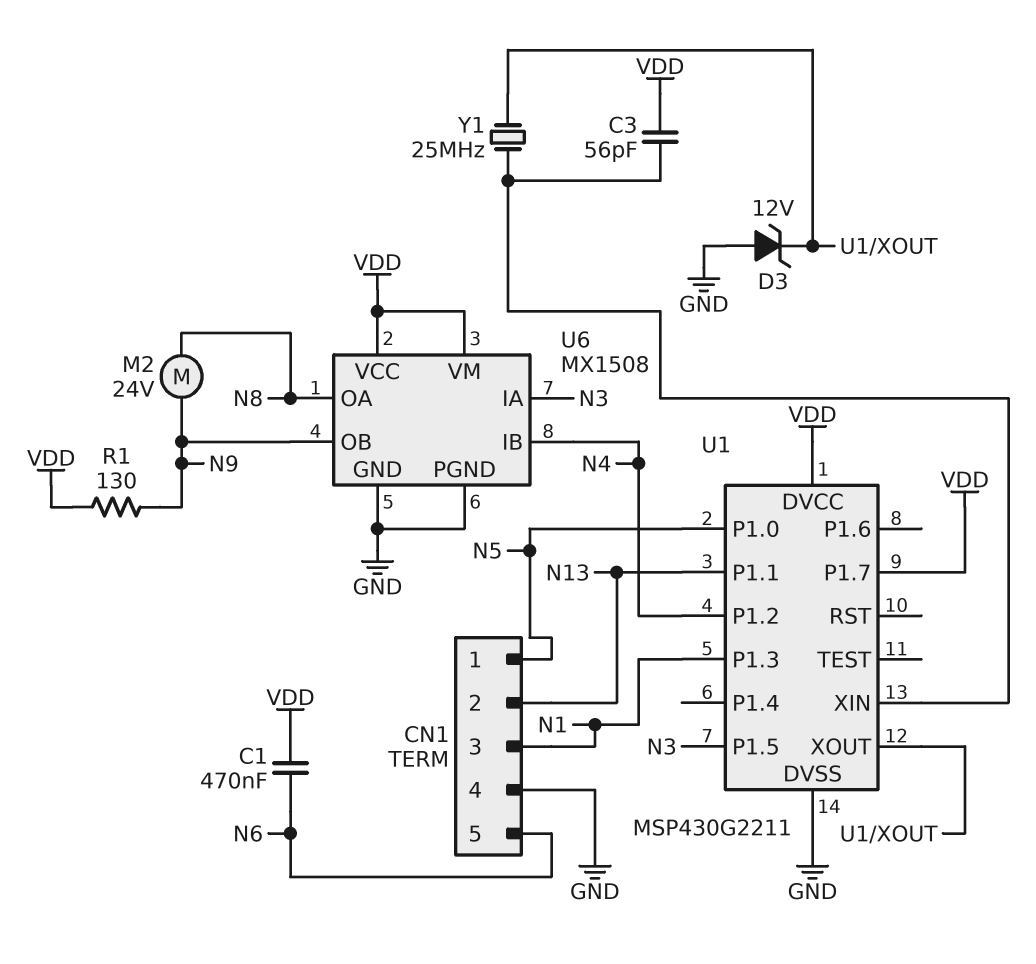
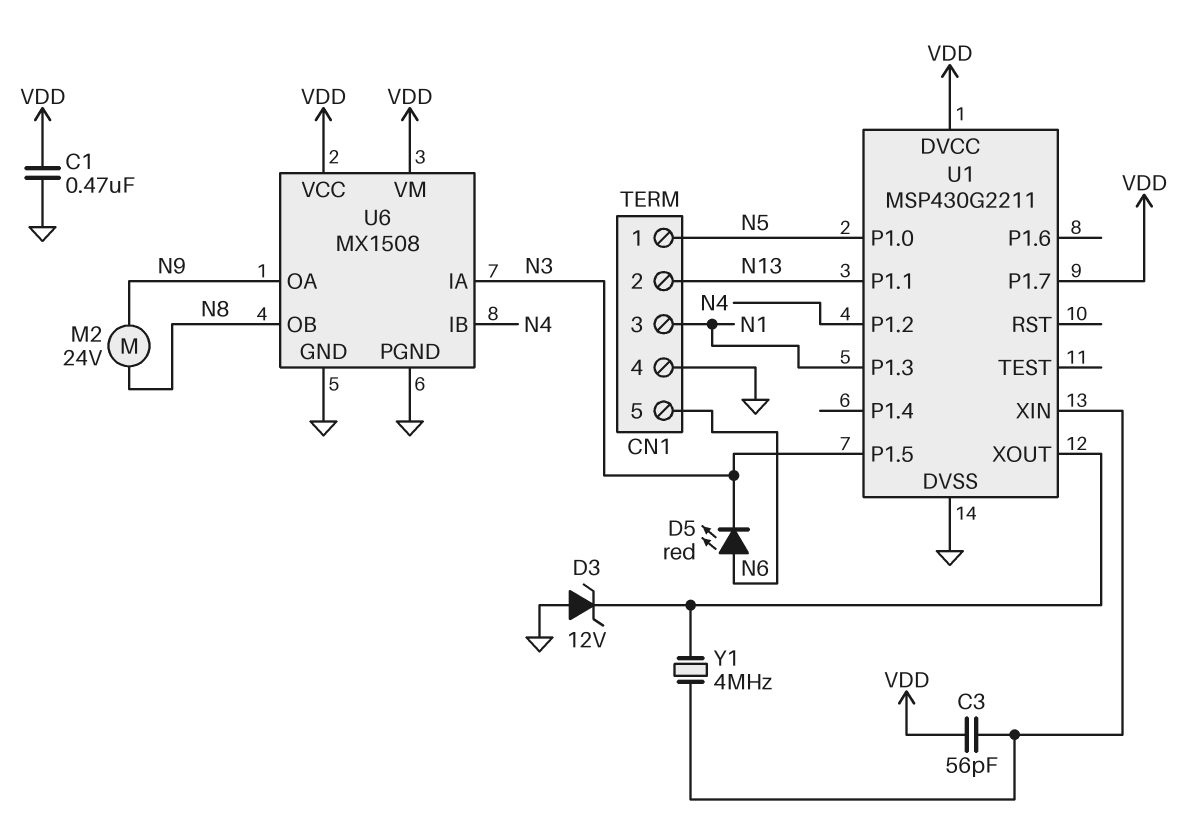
C1: 470nF (N6, VDD) -> 470nF (GND, VDD)
D5: none -> LED red (A N6, K N3)
R1: 130 (N9, VDD) -> none
U6 pin OA: N8 -> N9
U6 pin OB: N9 -> N8
Y1: 25MHz (U1/XIN, U1/XOUT) -> 4MHz (U1/XIN, U1/XOUT)

